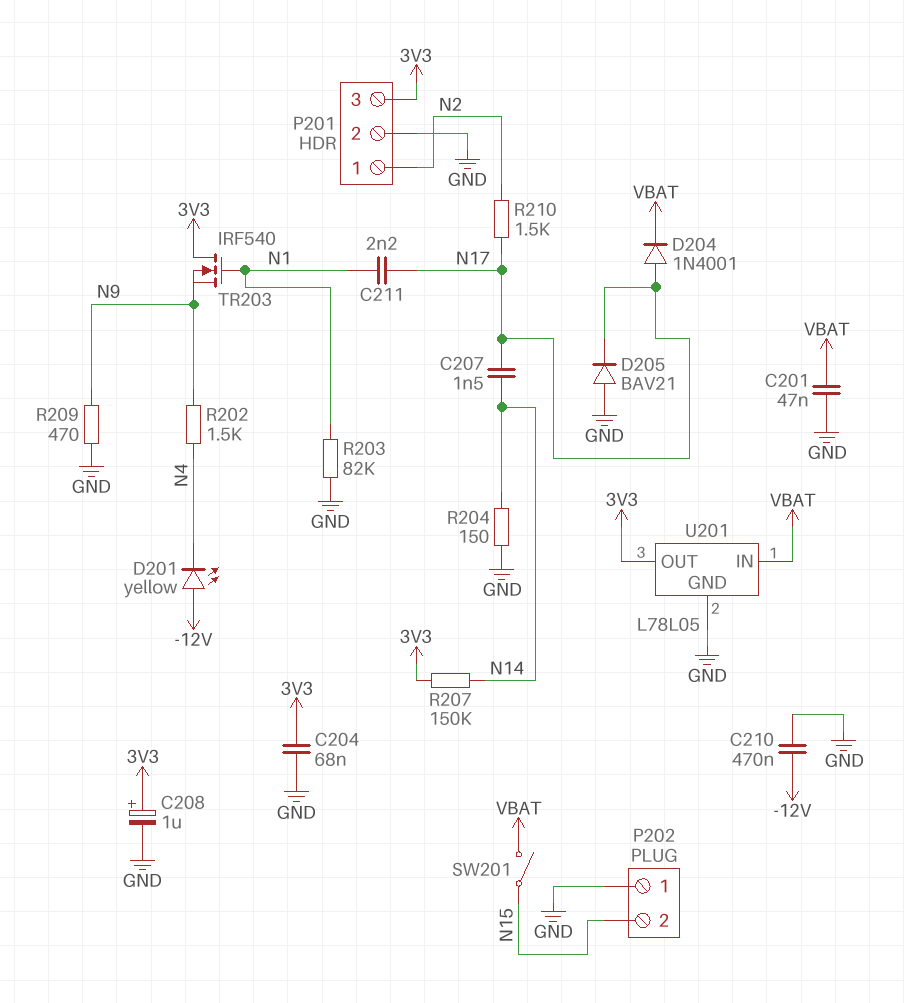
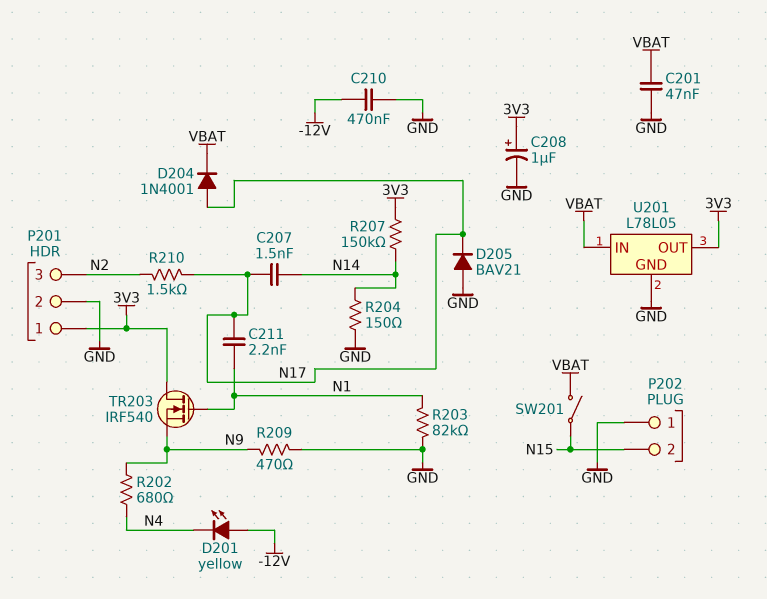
C204: 68nF (3V3, GND) -> none
P201 pin 1: N2 -> 3V3
P201 pin 3: 3V3 -> N2
R202: 1.5k (N4, N9) -> 680 (N4, N9)

